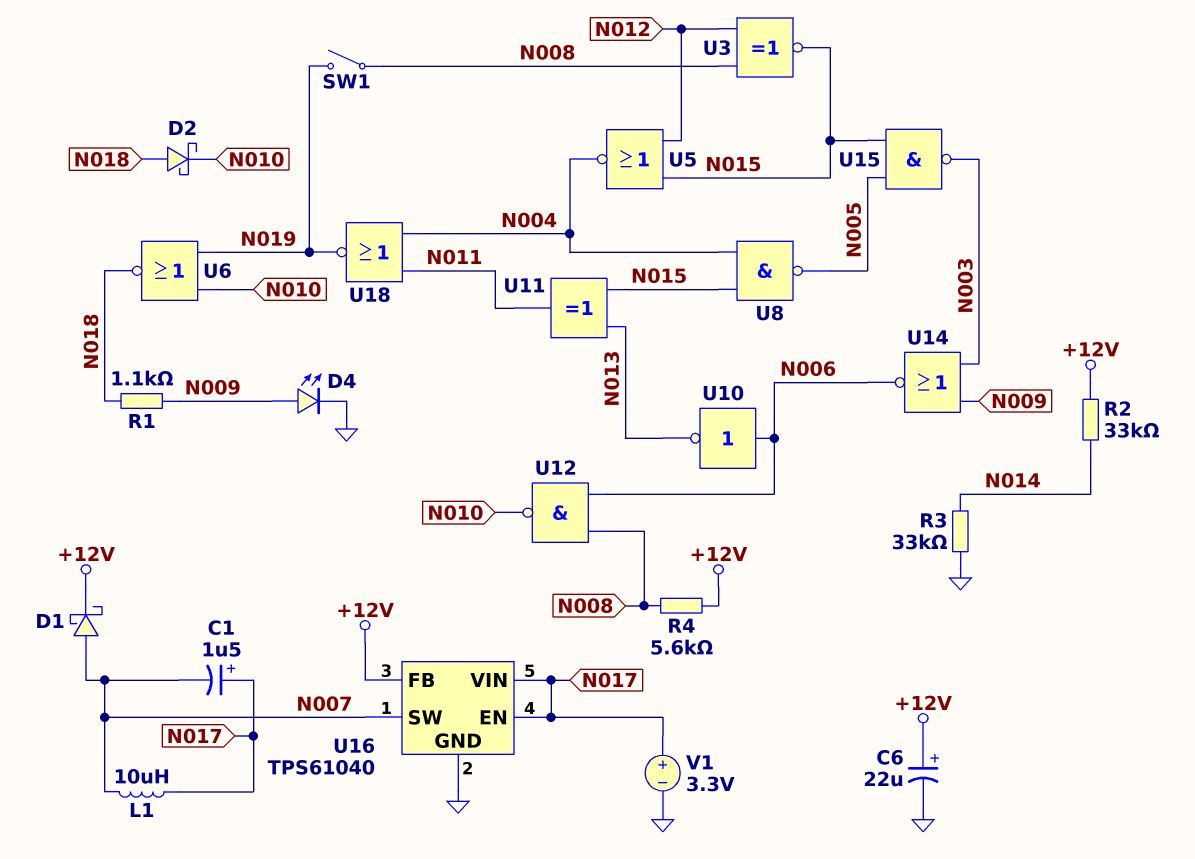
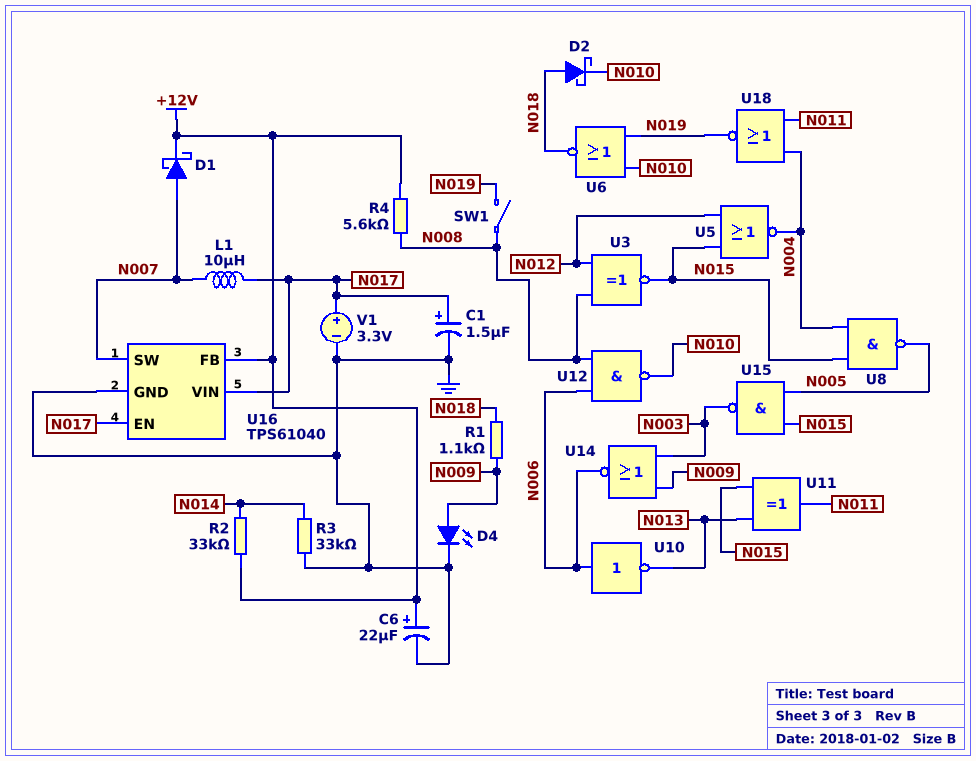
C1: 1.5uF (plus N017, minus N007) -> 1.5uF (plus N017, minus GND)

